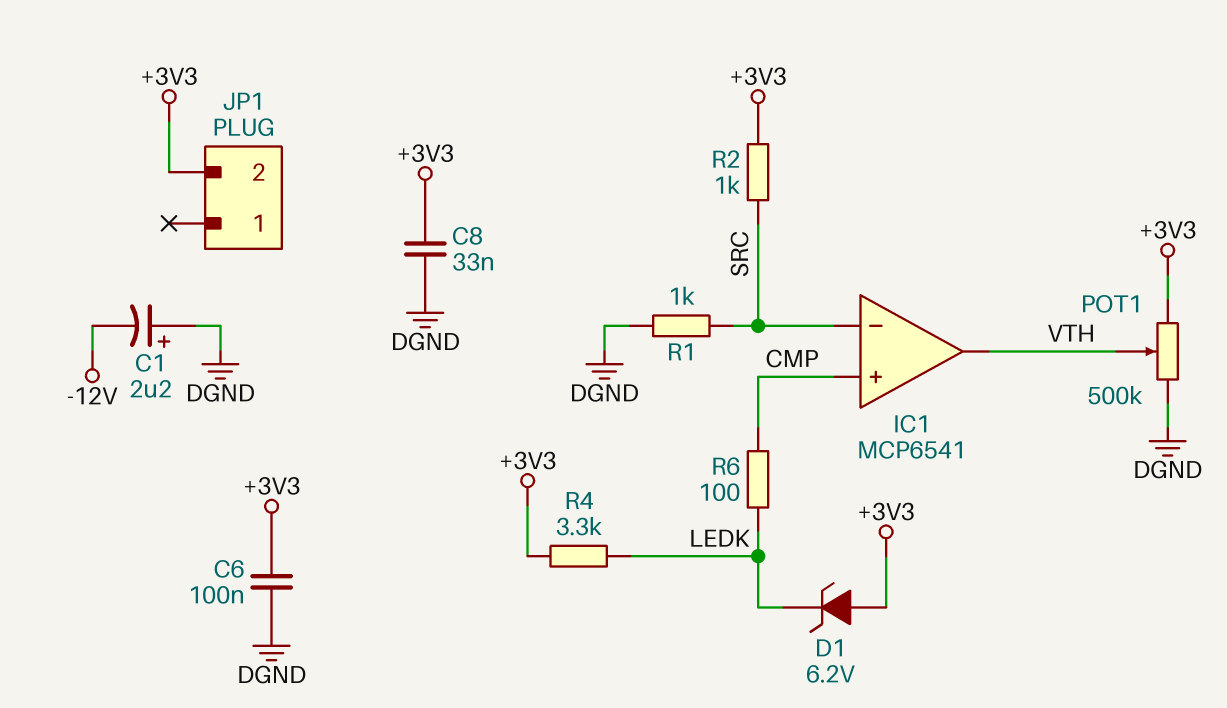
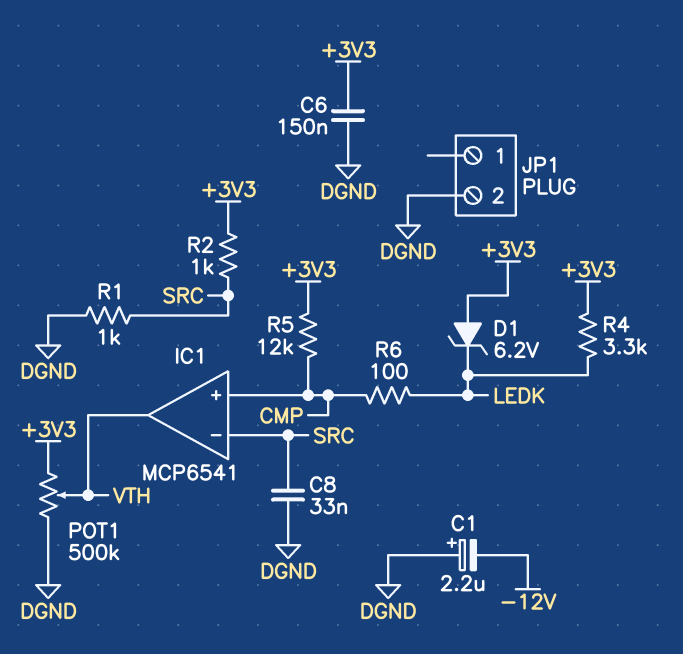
C6: 100nF (+3V3, DGND) -> 150nF (+3V3, DGND)
C8: 33nF (+3V3, DGND) -> 33nF (DGND, SRC)
JP1 pin 2: +3V3 -> DGND
R5: none -> 12k (+3V3, CMP)

